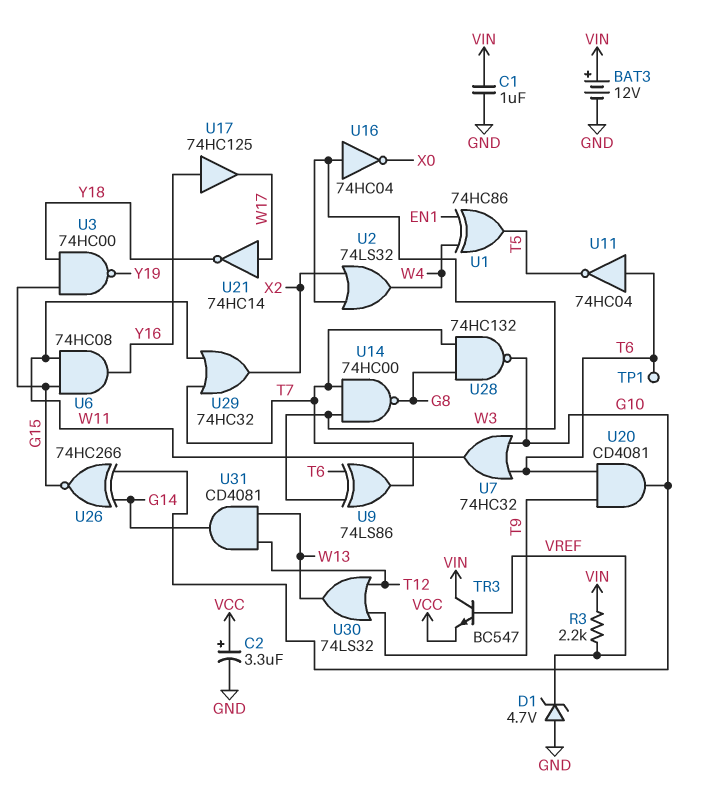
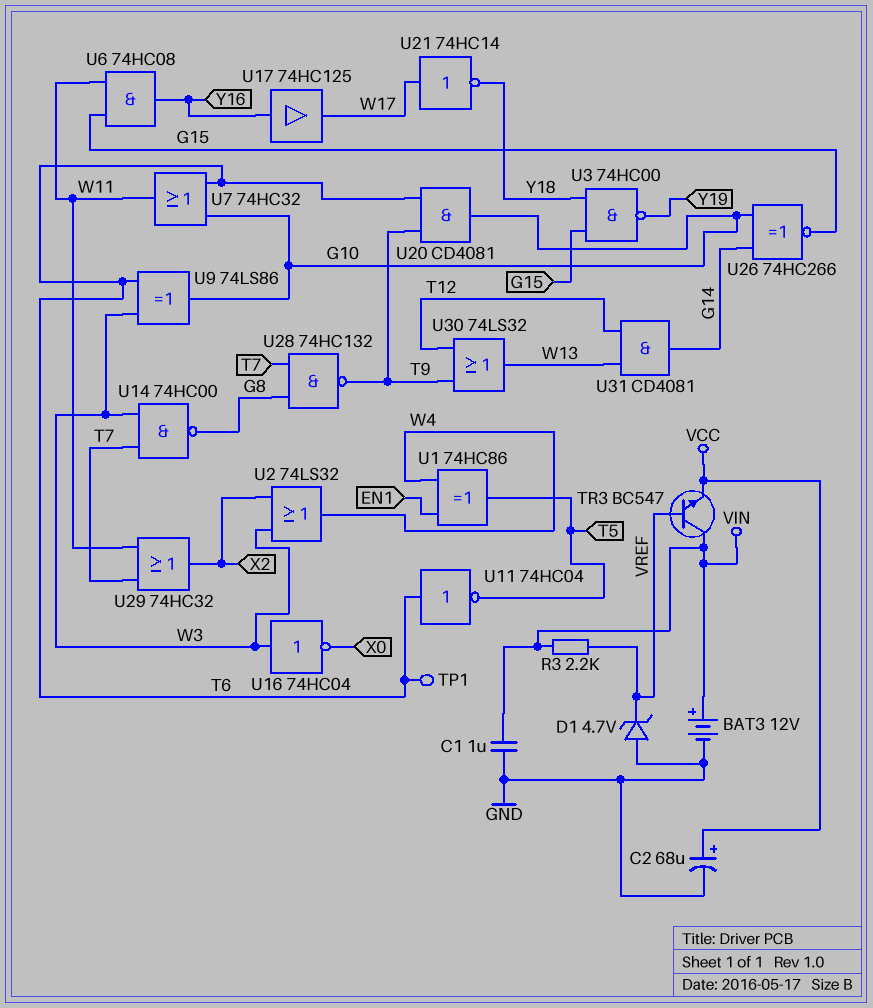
C2: 3.3uF (plus VCC, minus GND) -> 68uF (plus VCC, minus GND)
U9: XOR 74LS86 (in T6, in W3, out T7) -> XOR 74LS86 (in T6, in W3, out G10)
U28: NAND 74HC132 (in G8, in T7, out G10) -> NAND 74HC132 (in G8, in T7, out T9)

